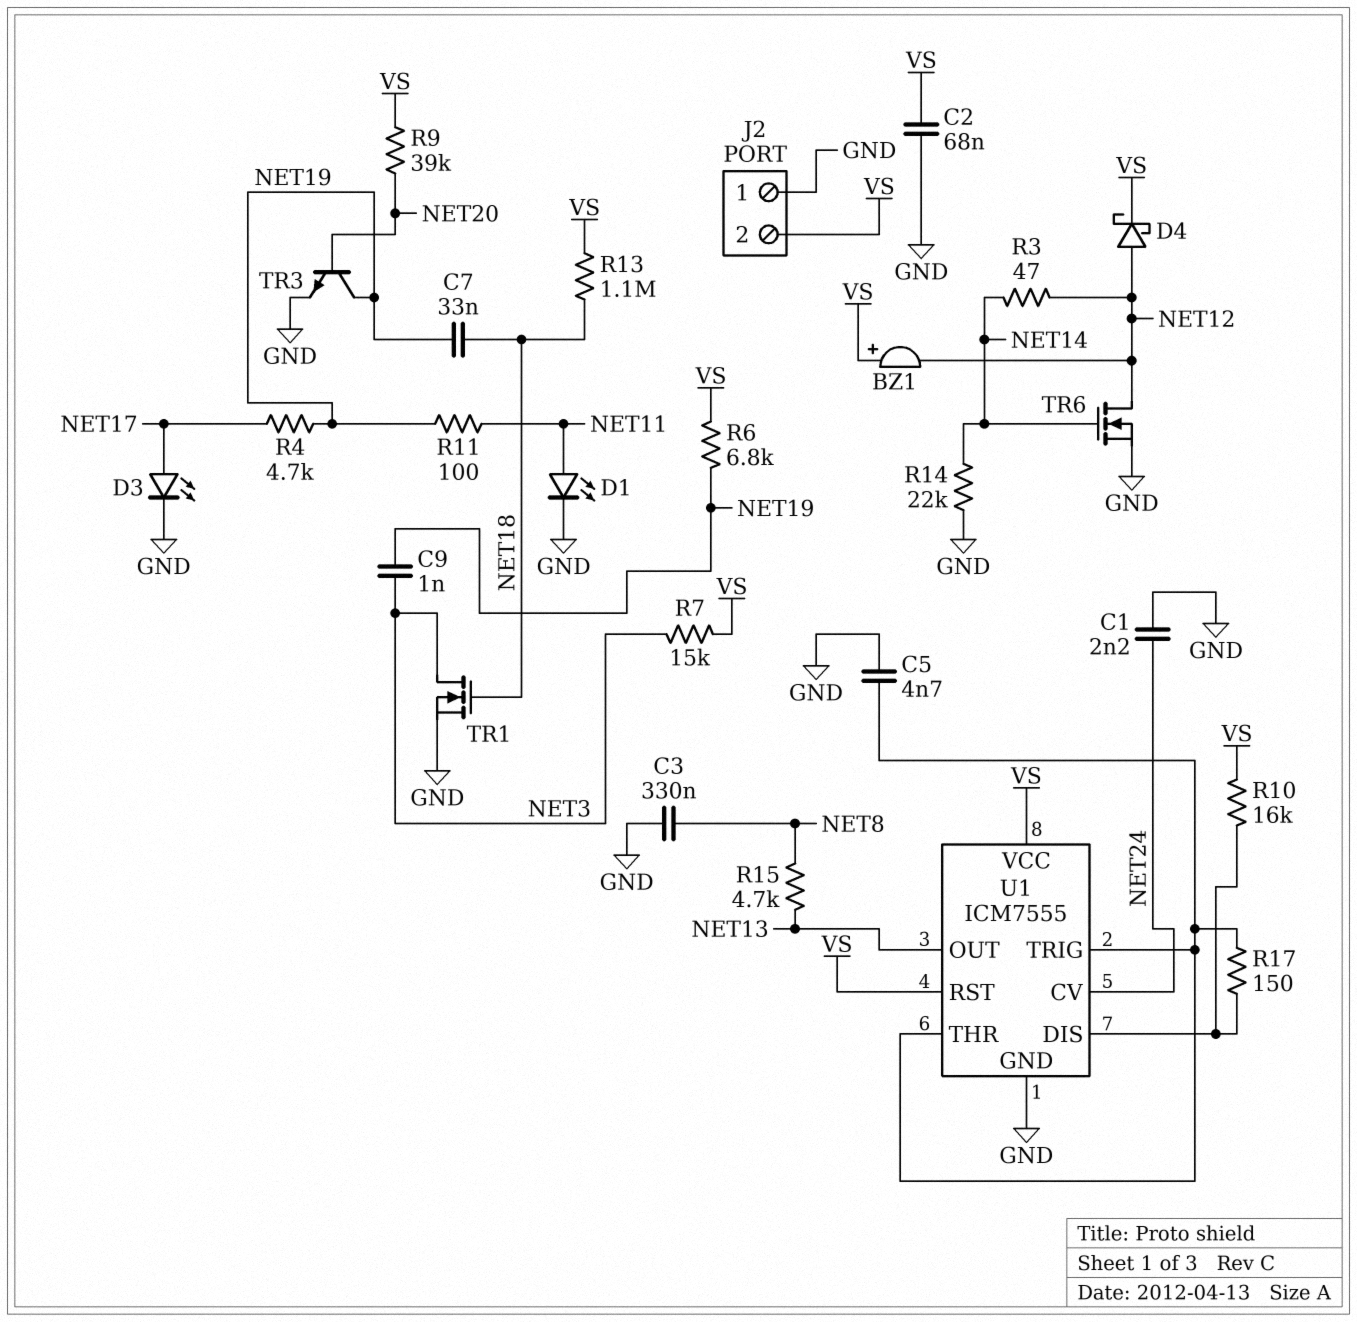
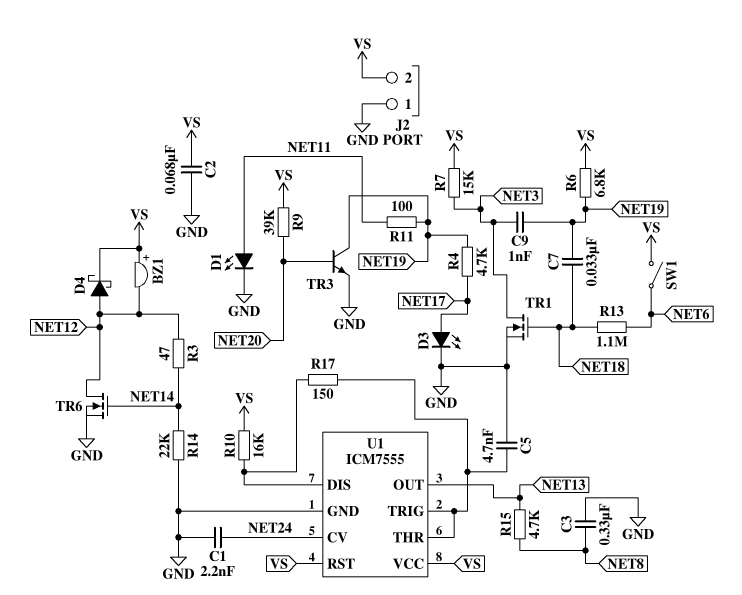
R13: 1.1M (NET18, VS) -> 1.1M (NET6, NET18)
SW1: none -> switch (NET6, VS)

